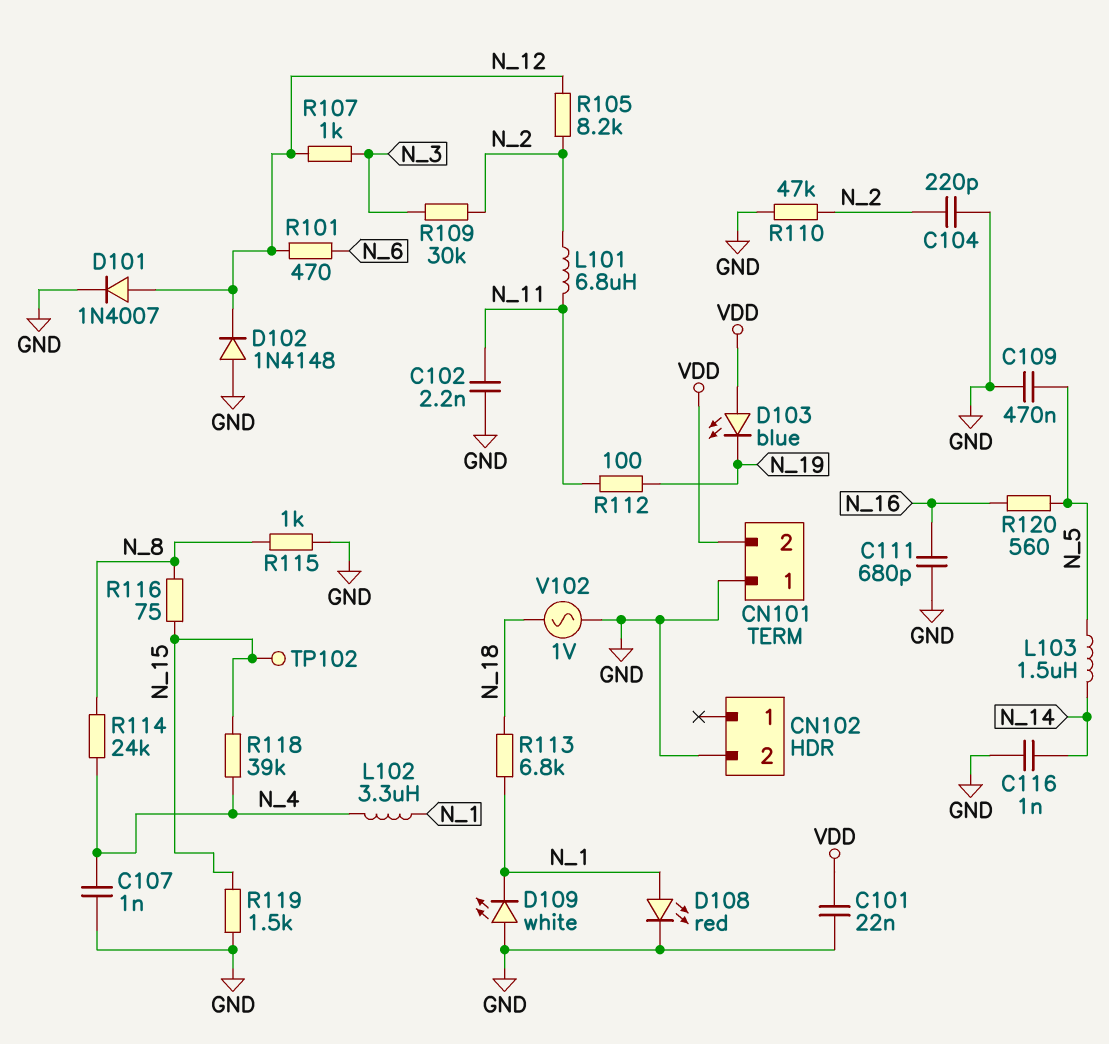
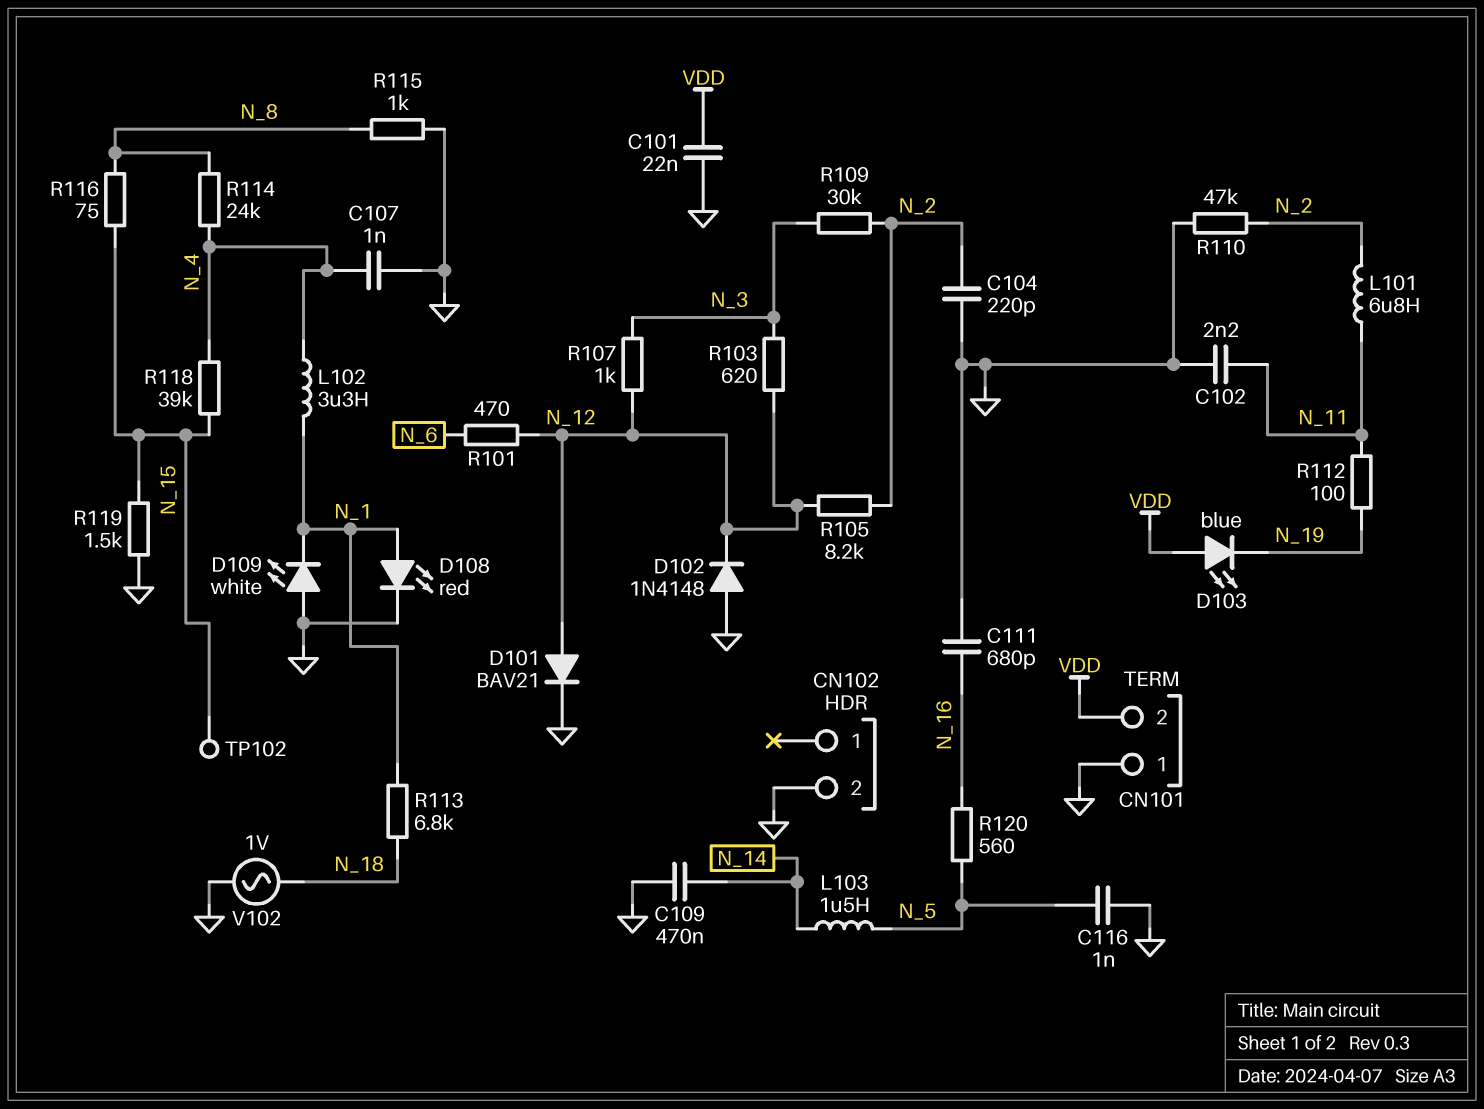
C109: 470nF (GND, N_5) -> 470nF (GND, N_14)
C116: 1nF (GND, N_14) -> 1nF (GND, N_5)
D101: diode 1N4007 (A N_12, K GND) -> diode BAV21 (A N_12, K GND)
R103: none -> 620 (N_3, N_12)

